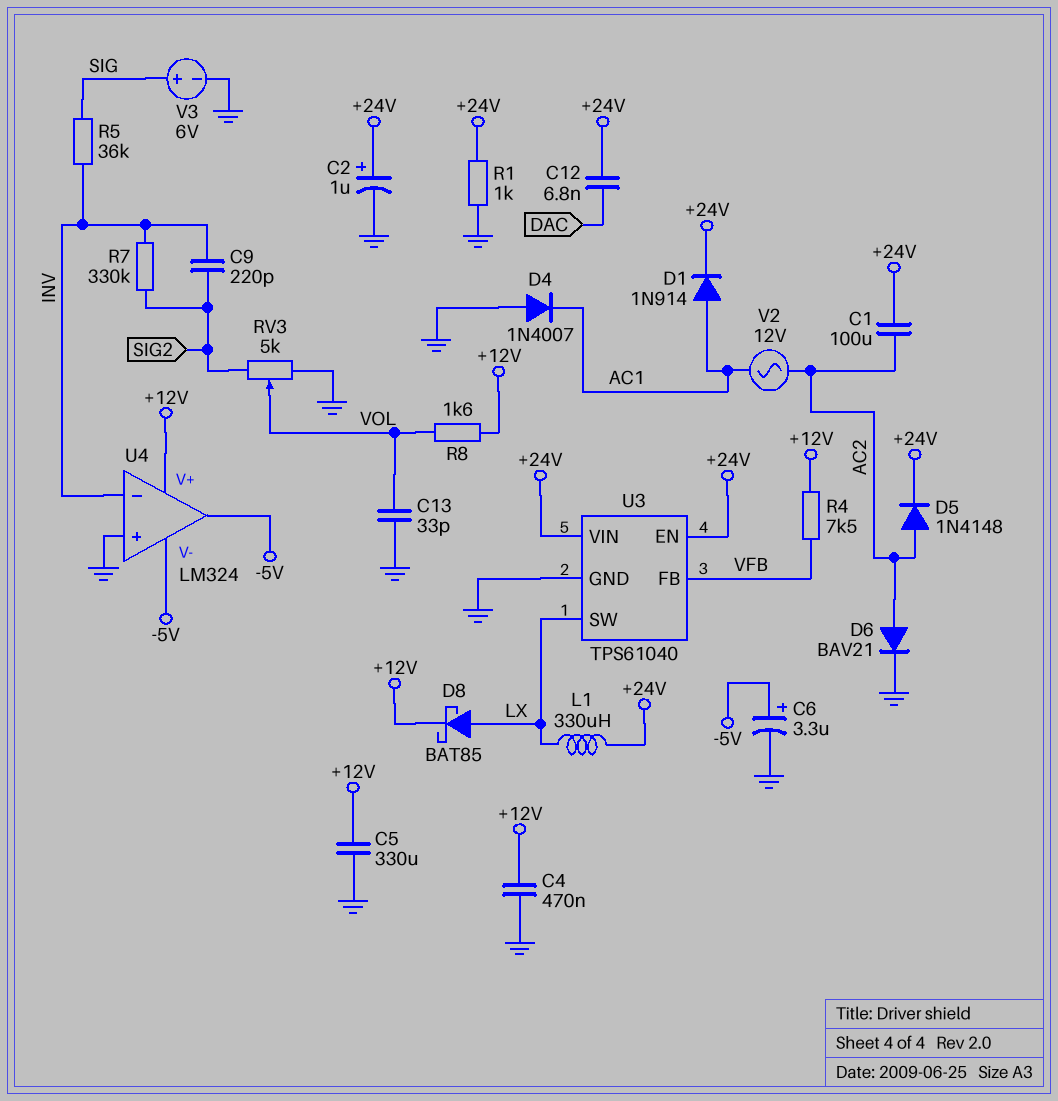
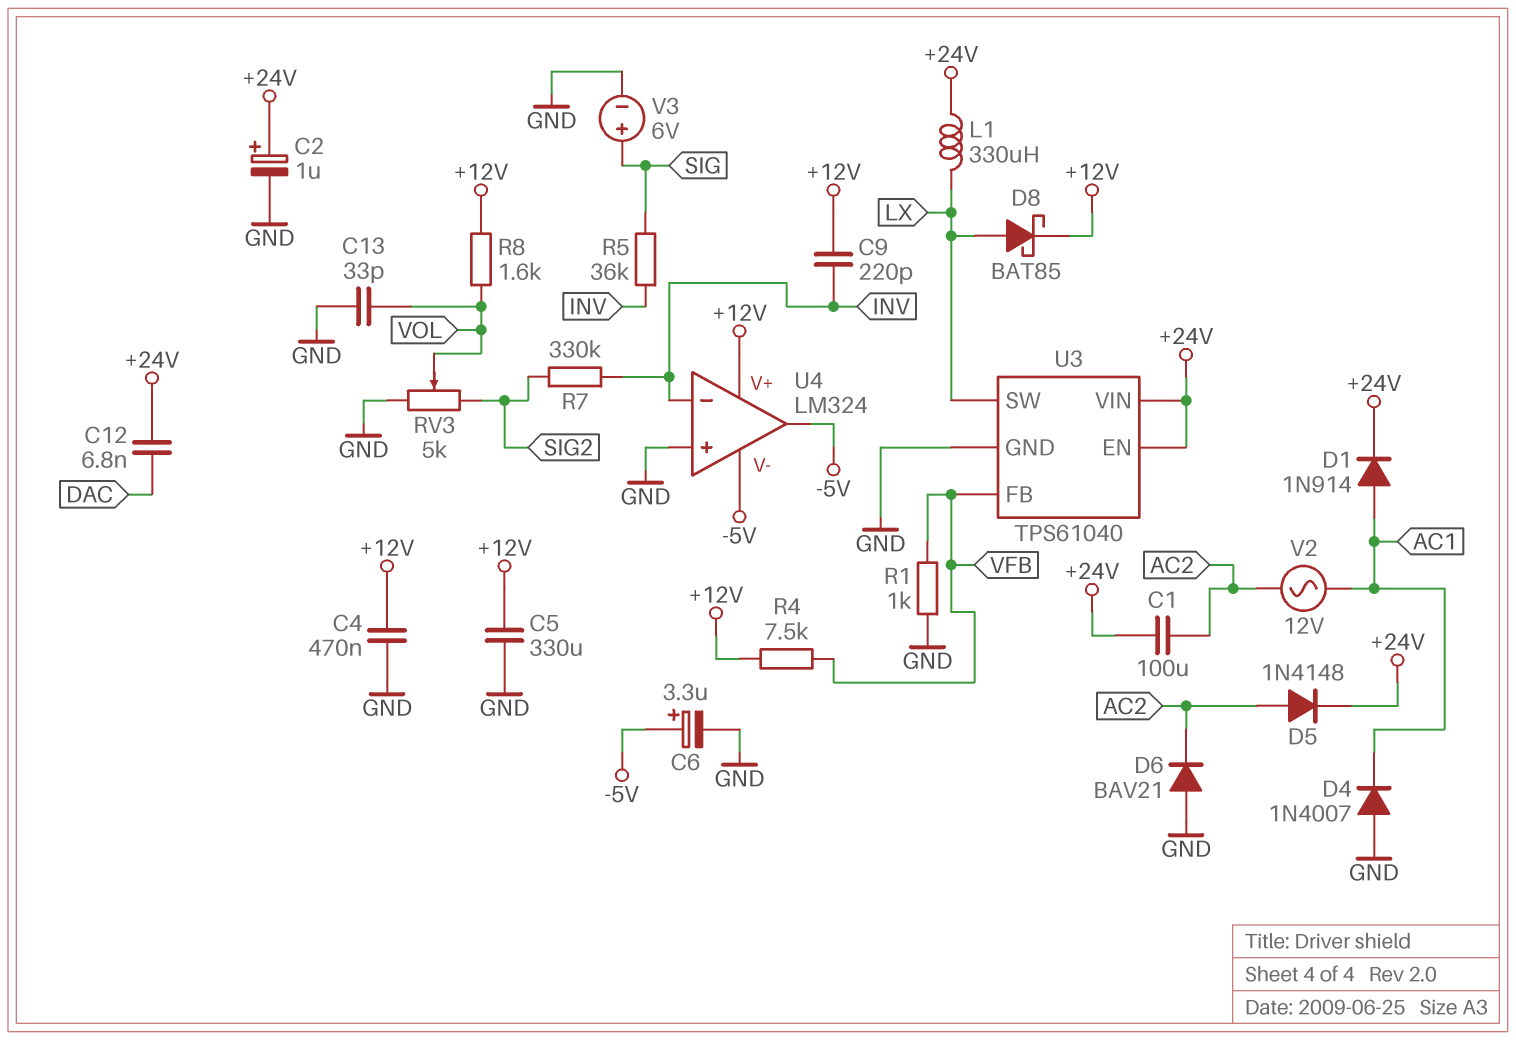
C9: 220pF (INV, SIG2) -> 220pF (+12V, INV)
D6: diode BAV21 (A AC2, K GND) -> diode BAV21 (A GND, K AC2)
R1: 1k (+24V, GND) -> 1k (GND, VFB)

